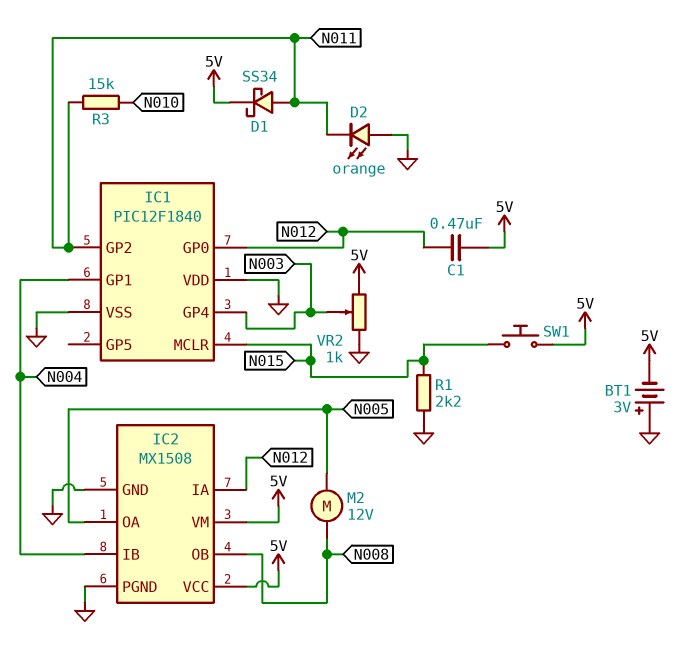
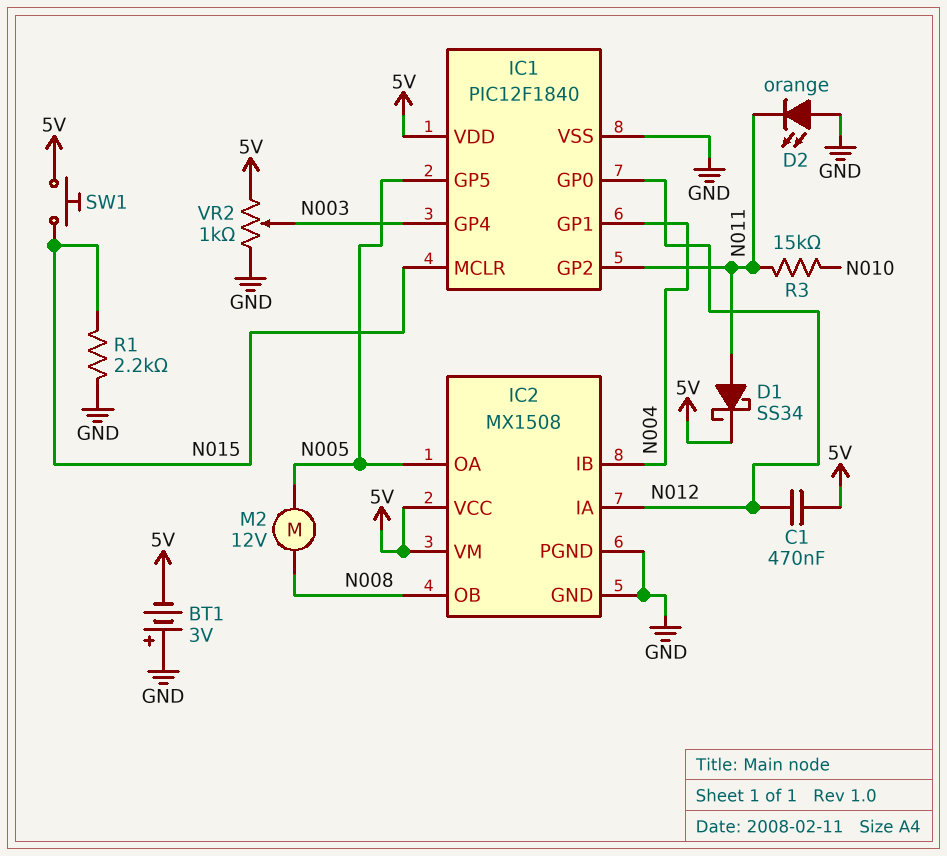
IC1 pin GP5: none -> N005
IC1 pin VDD: GND -> 5V

